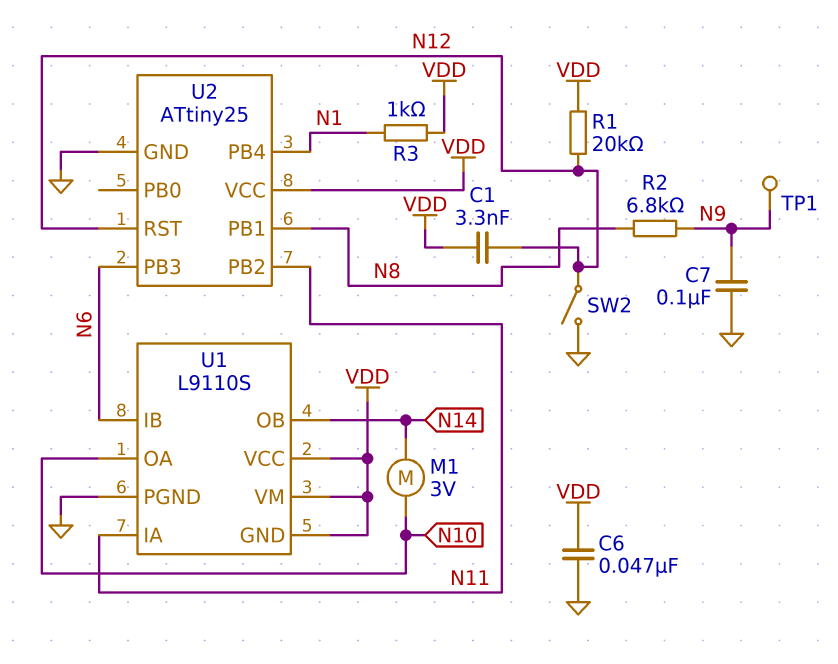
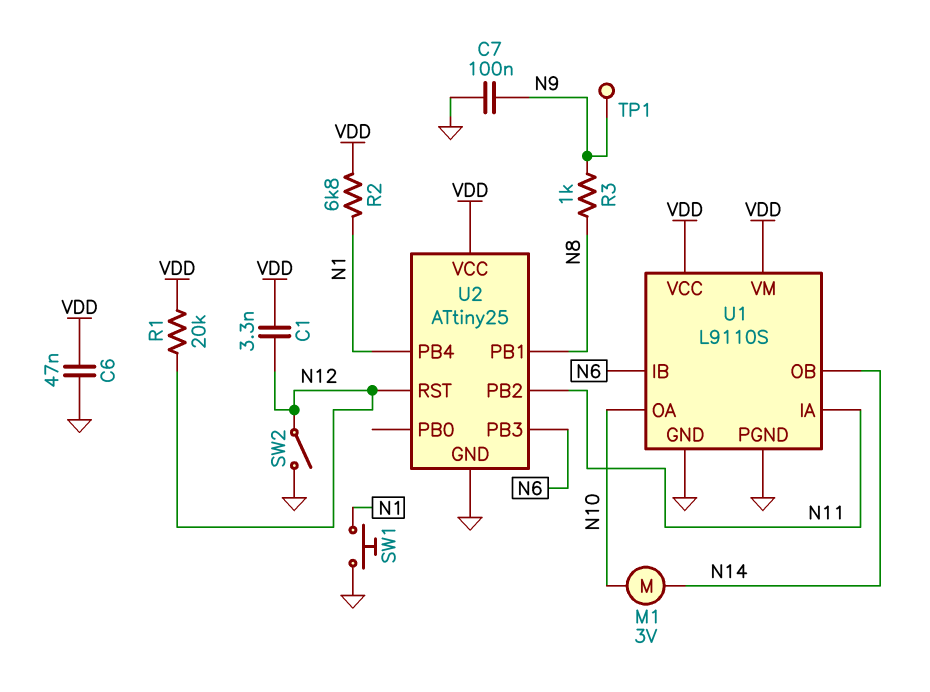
R2: 6.8k (N8, N9) -> 6.8k (N1, VDD)
R3: 1k (N1, VDD) -> 1k (N8, N9)
SW1: none -> button (GND, N1)
U1 pin GND: VDD -> GND

